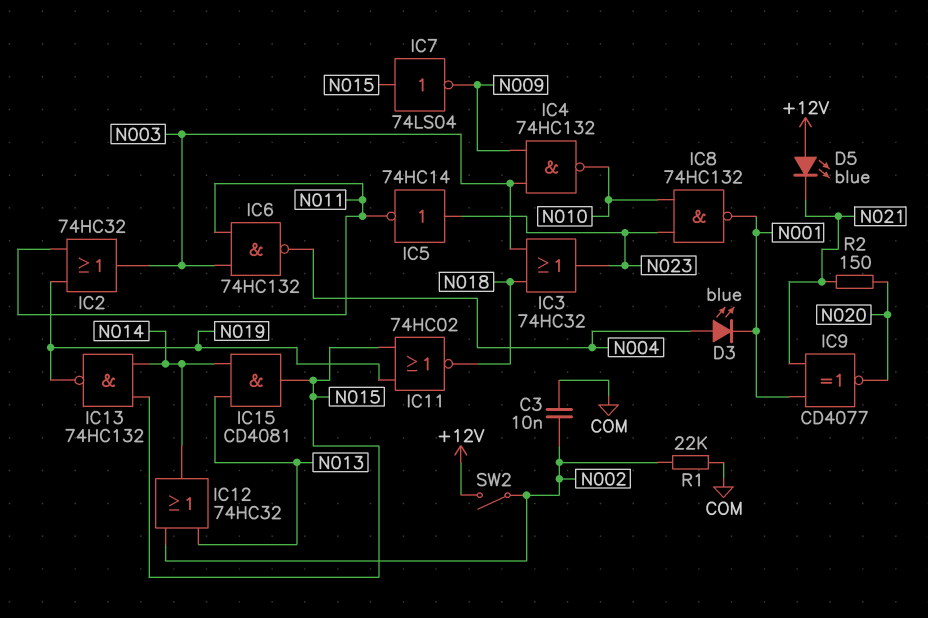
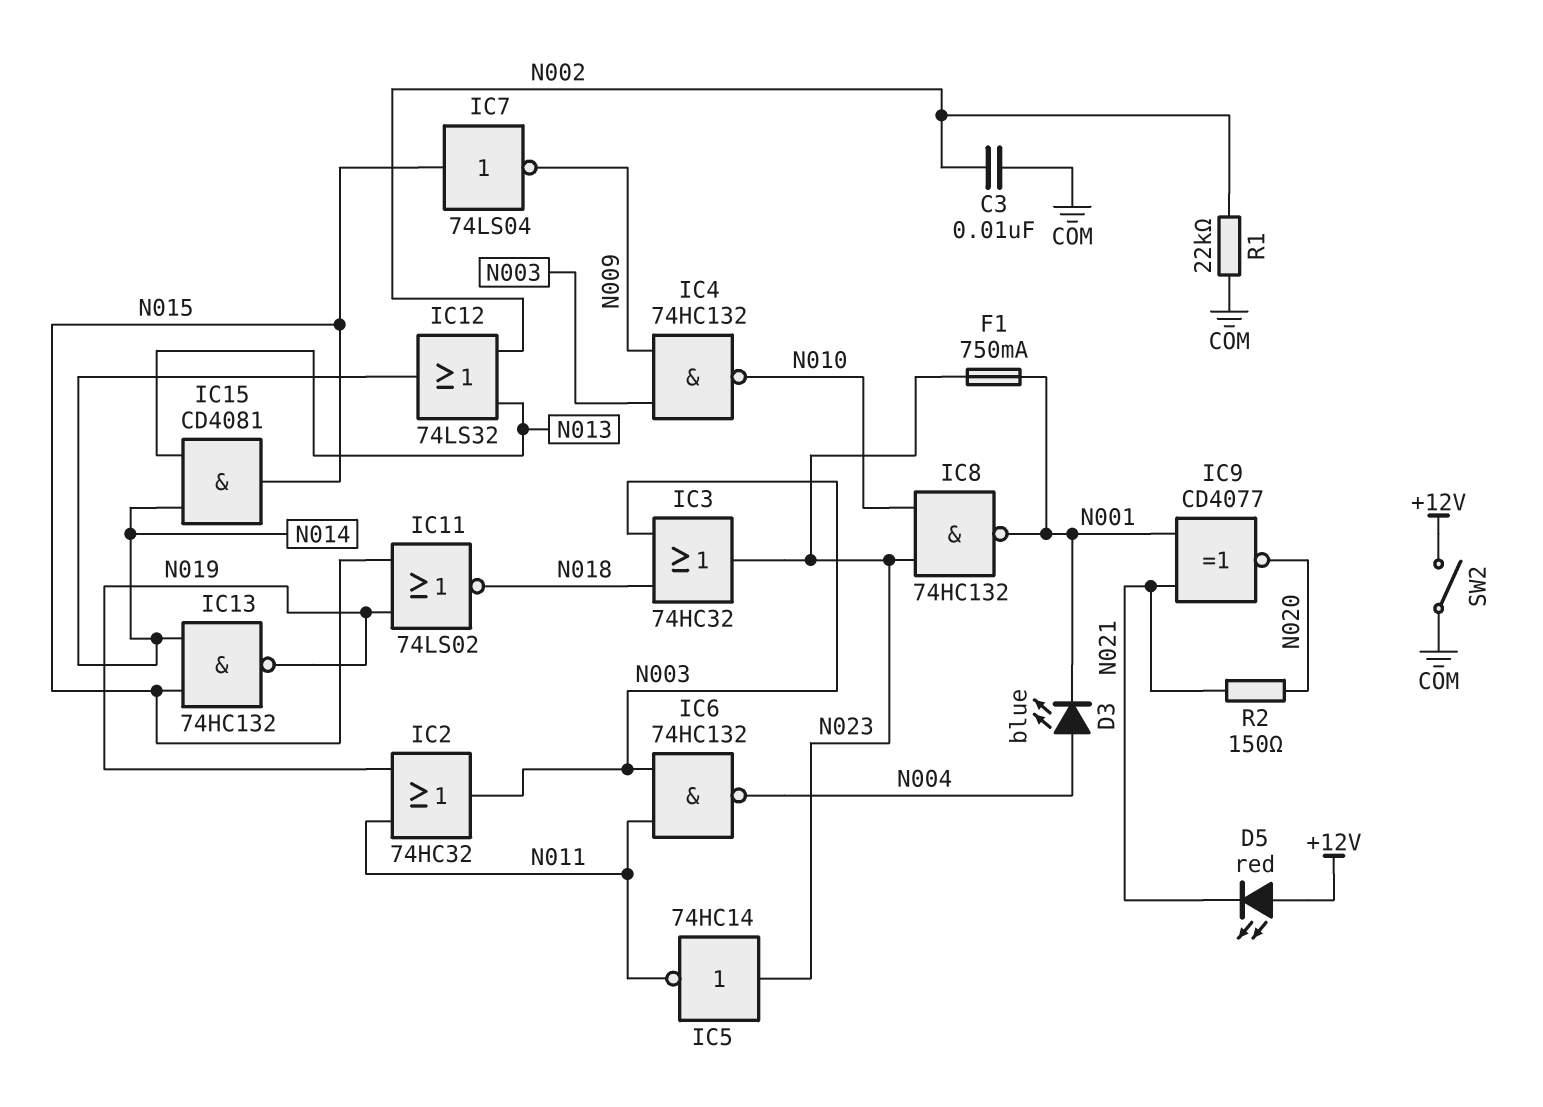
D5: LED blue (A +12V, K N021) -> LED red (A +12V, K N021)
F1: none -> 750mA (N001, N023)
IC11: NOR 74HC02 (in N015, in N019, out N018) -> NOR 74LS02 (in N015, in N019, out N018)
IC12: OR 74HC32 (in N002, in N013, out N014) -> OR 74LS32 (in N002, in N013, out N014)
SW2: switch (+12V, N002) -> switch (+12V, COM)

